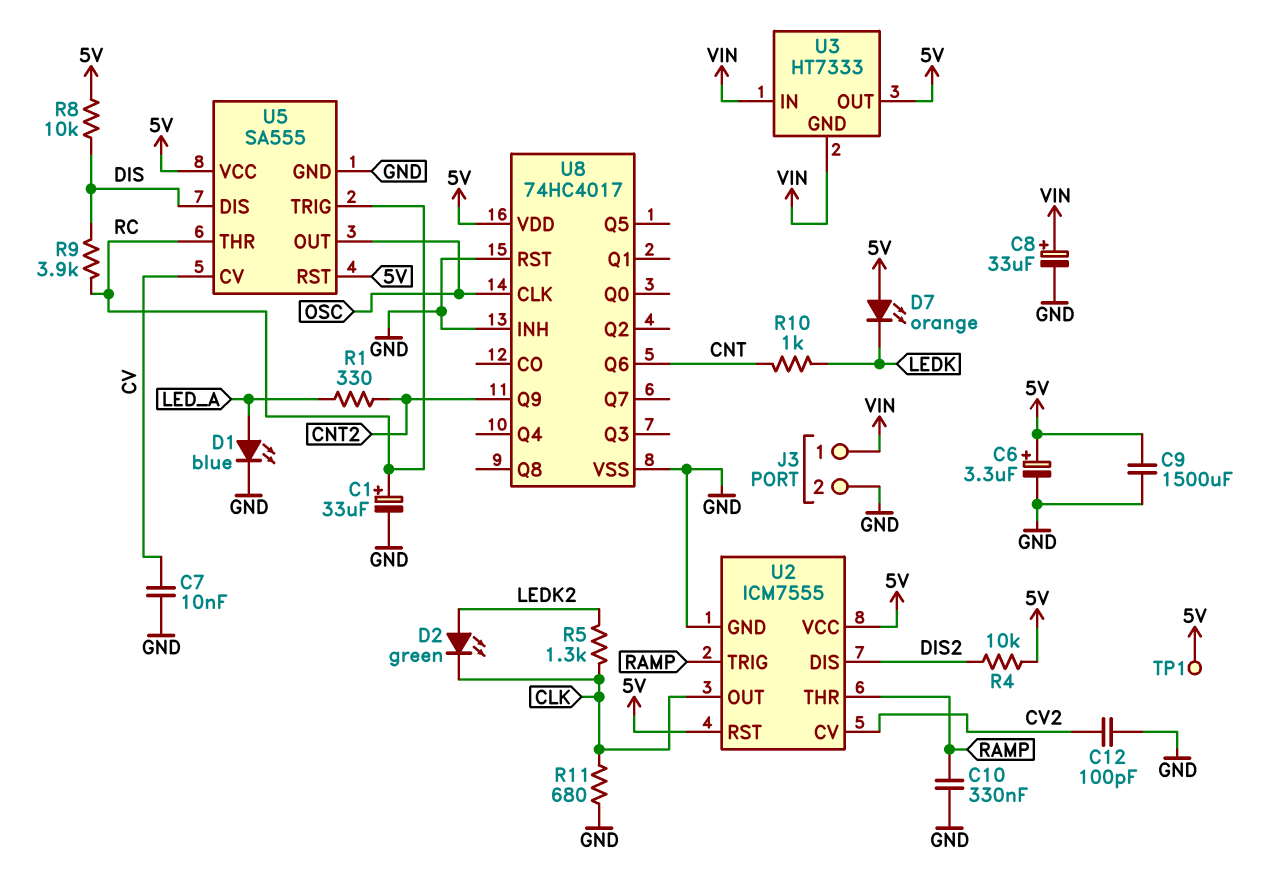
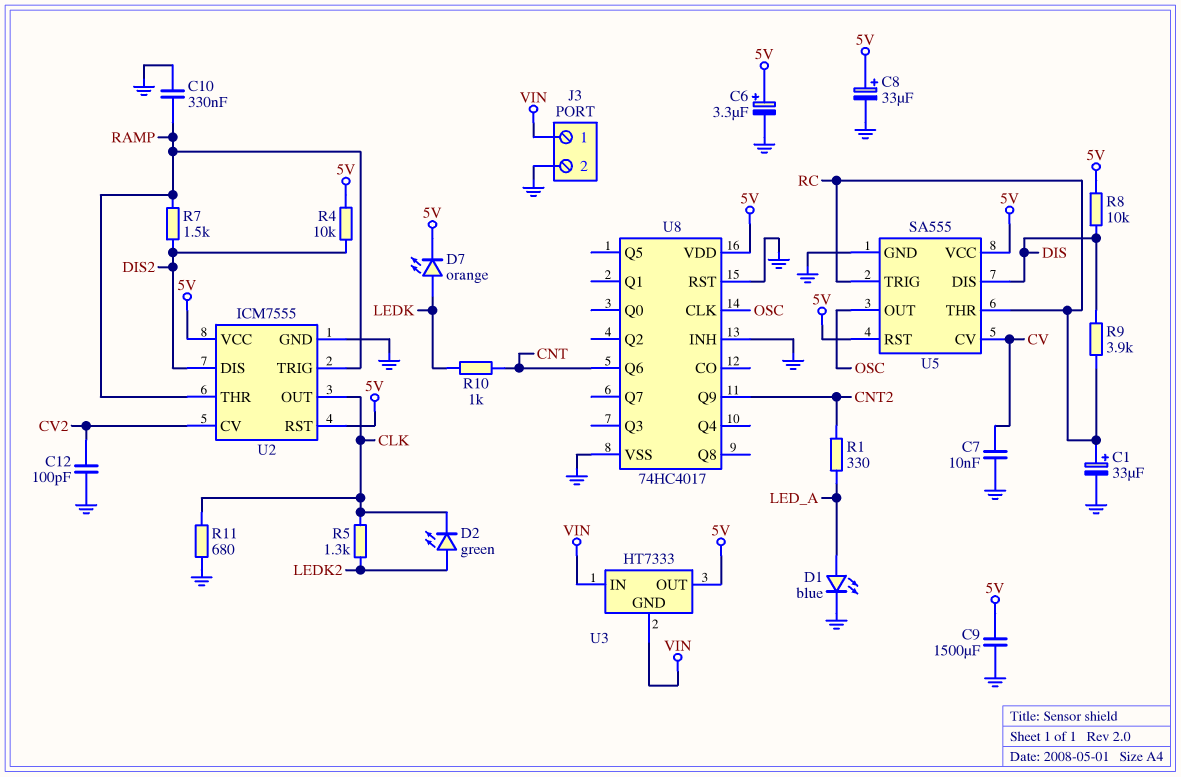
C8: 33uF (plus VIN, minus GND) -> 33uF (plus 5V, minus GND)
D7: LED orange (A 5V, K LEDK) -> LED orange (A LEDK, K 5V)
R7: none -> 1.5k (DIS2, RAMP)
TP1: test point (5V) -> none

